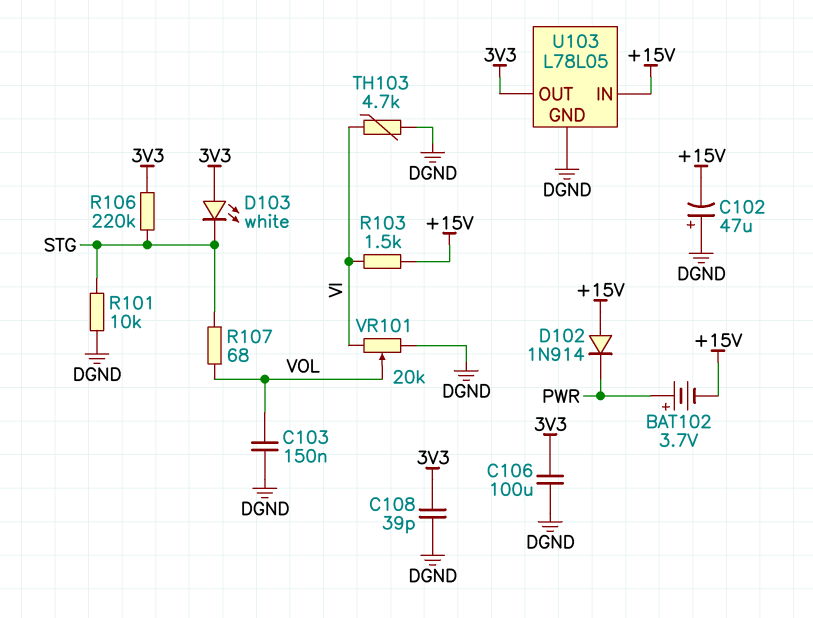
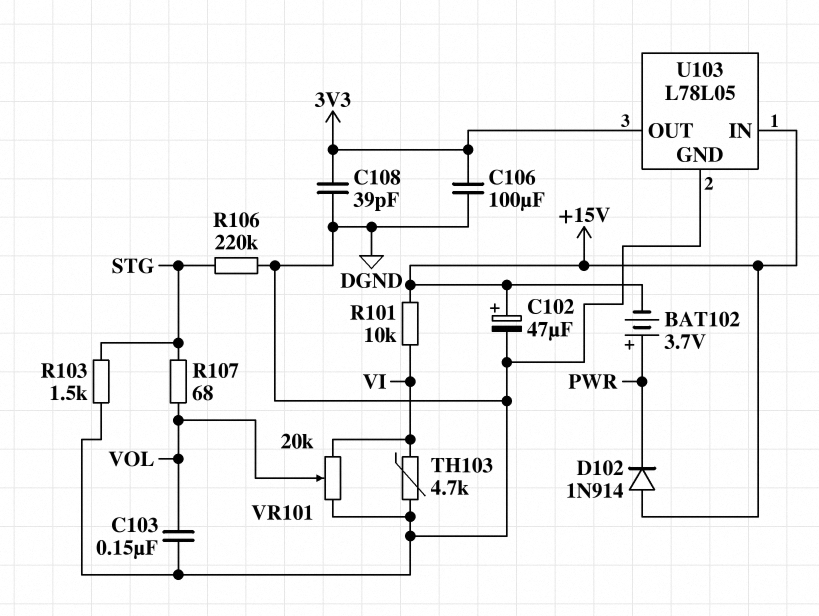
C102: 47uF (plus DGND, minus +15V) -> 47uF (plus +15V, minus DGND)
D103: LED white (A 3V3, K STG) -> none
R101: 10k (DGND, STG) -> 10k (+15V, VI)
R103: 1.5k (+15V, VI) -> 1.5k (DGND, STG)
R106: 220k (3V3, STG) -> 220k (DGND, STG)

